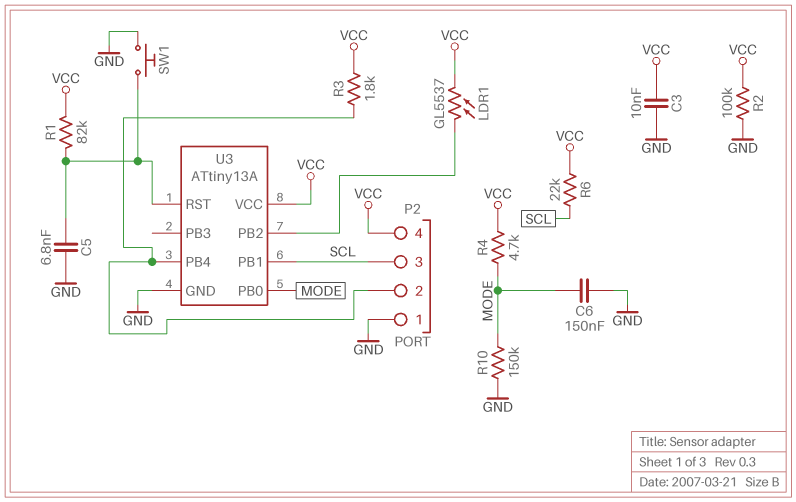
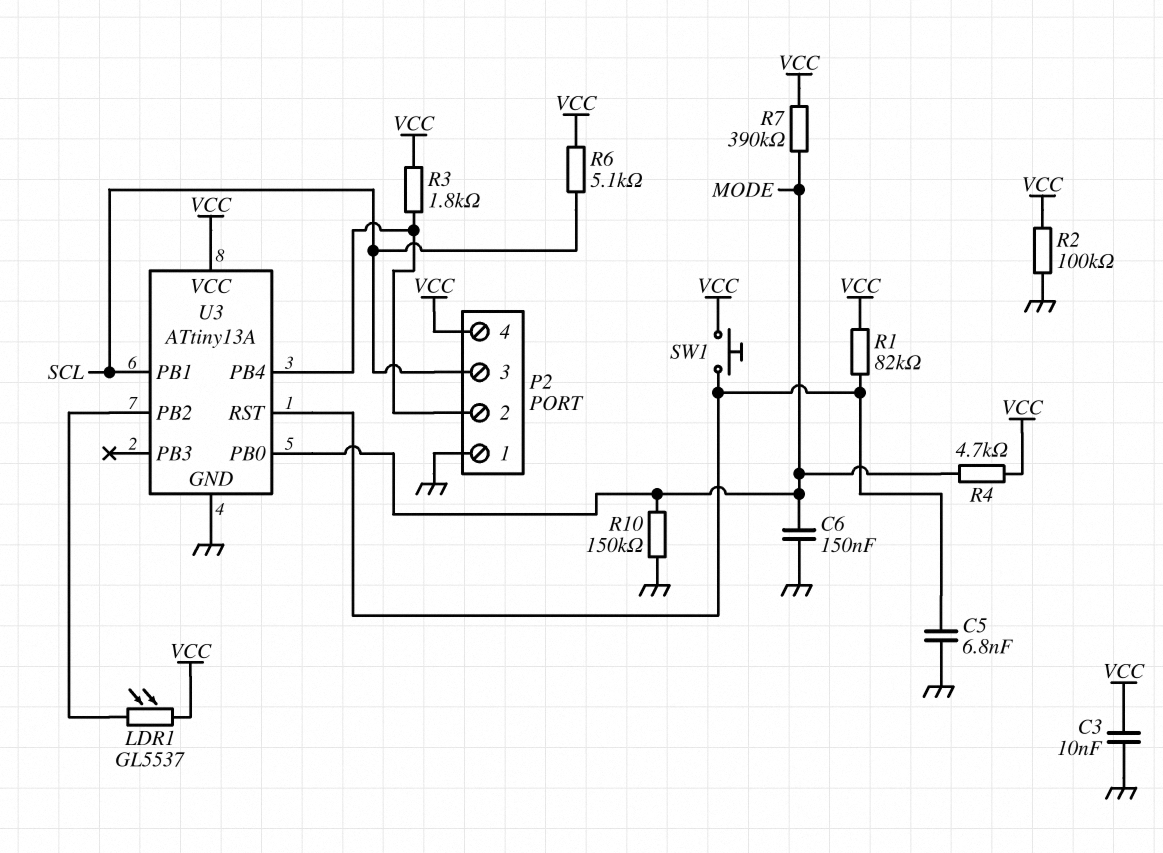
R6: 22k (SCL, VCC) -> 5.1k (SCL, VCC)
R7: none -> 390k (MODE, VCC)
SW1: button (GND, U3/RST) -> button (U3/RST, VCC)

